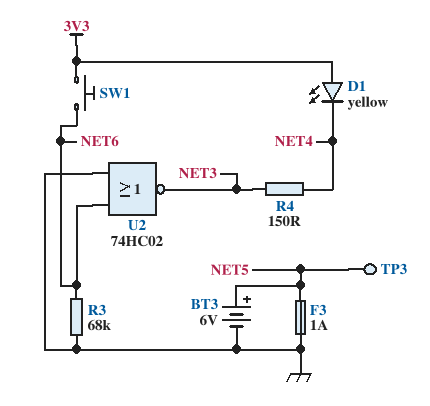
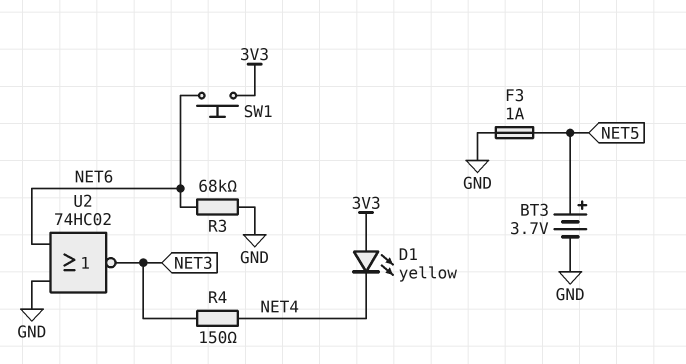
BT3: 6V (plus NET5, minus GND) -> 3.7V (plus NET5, minus GND)
TP3: test point (NET5) -> none

